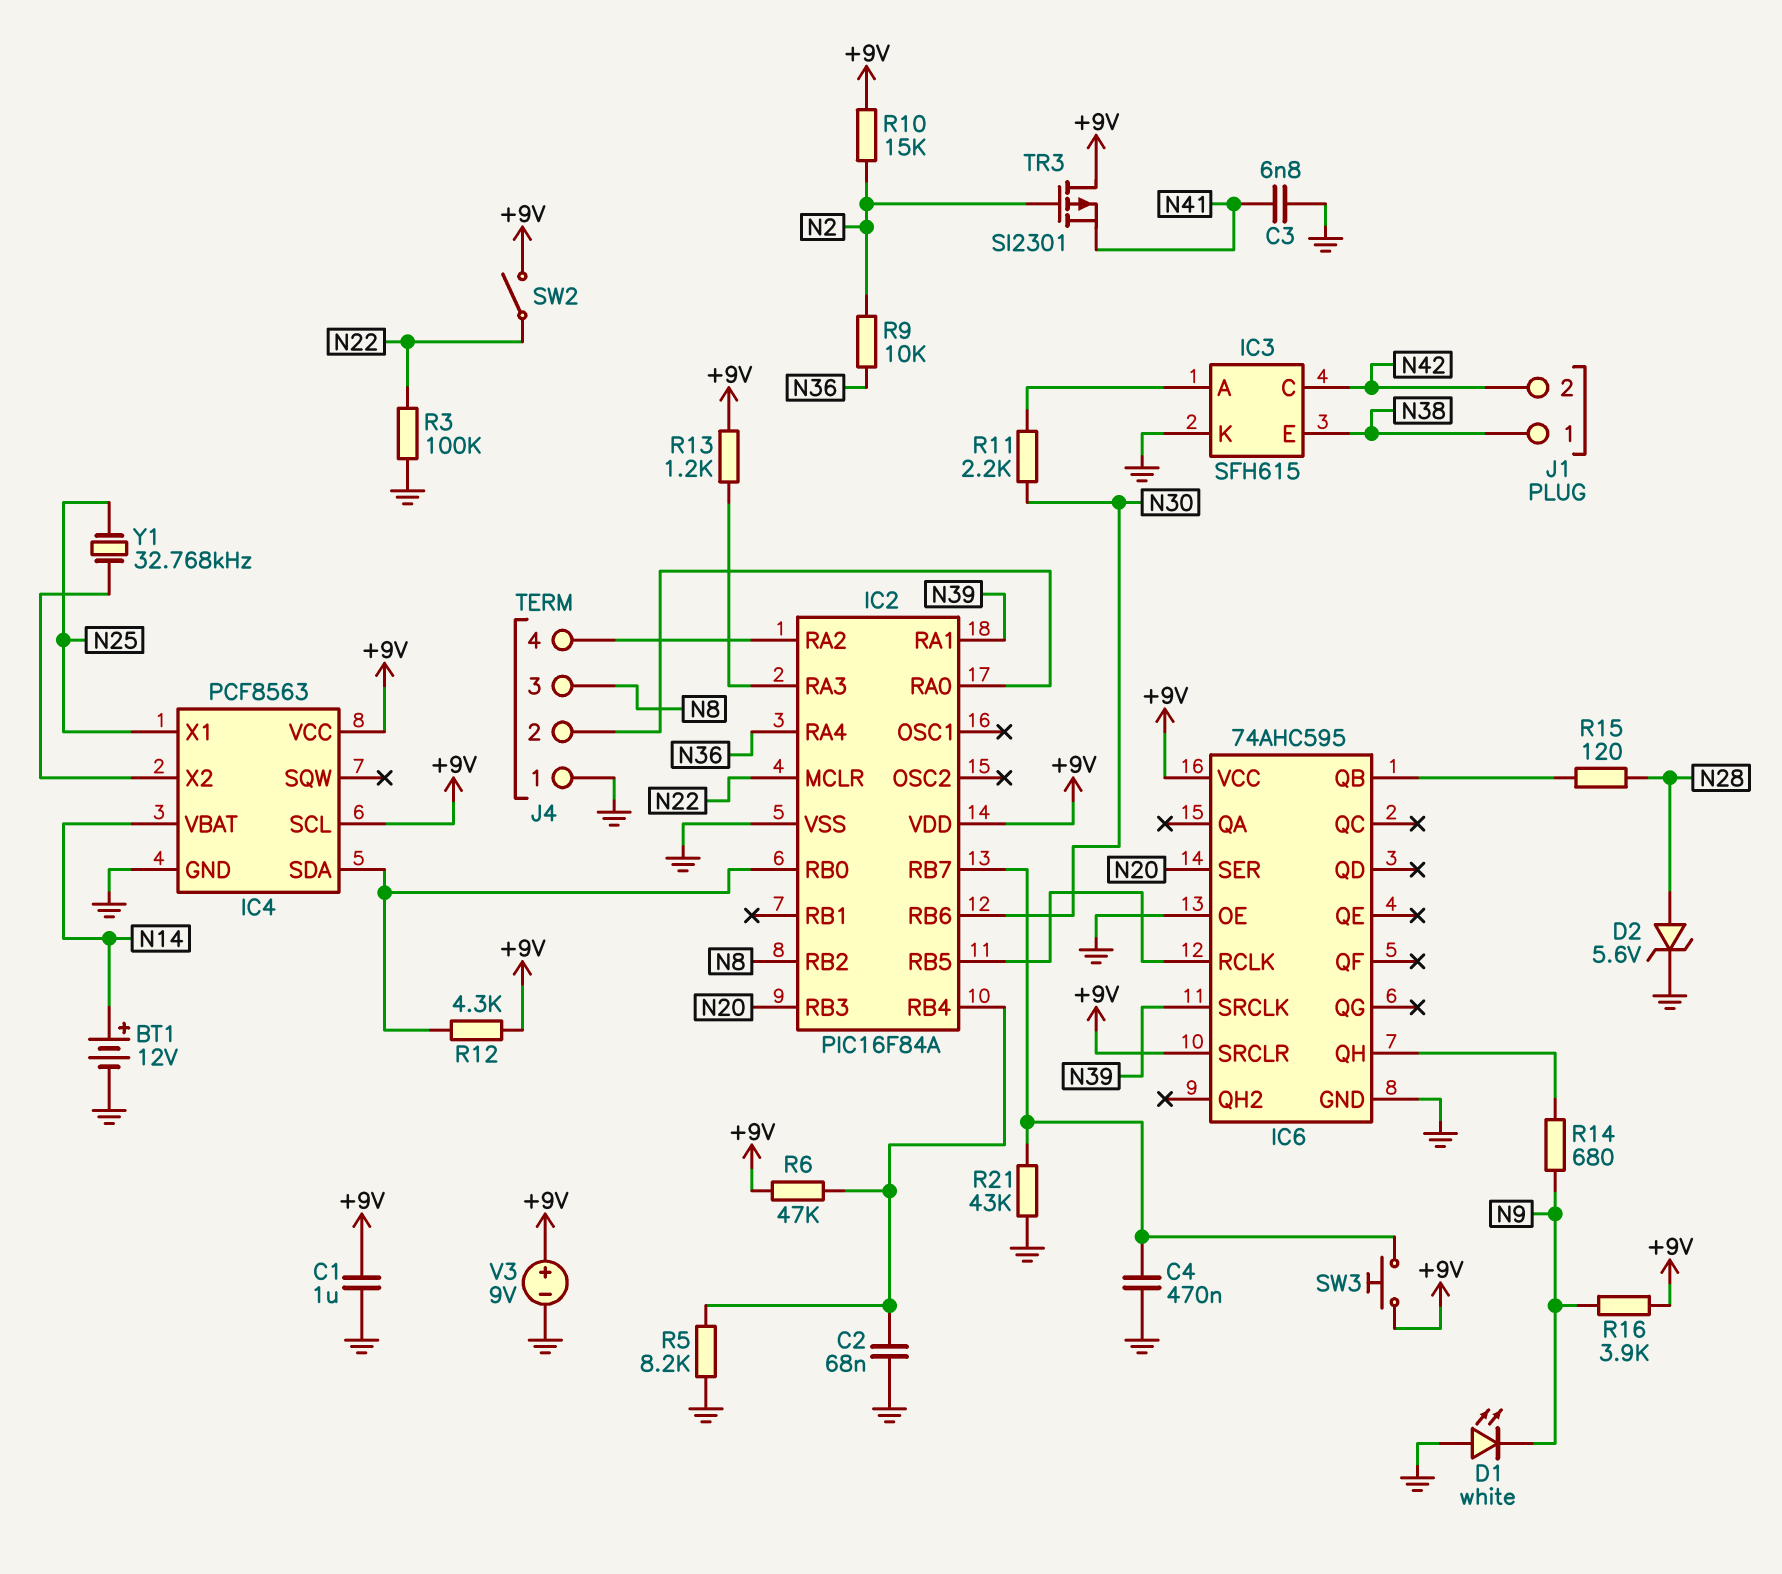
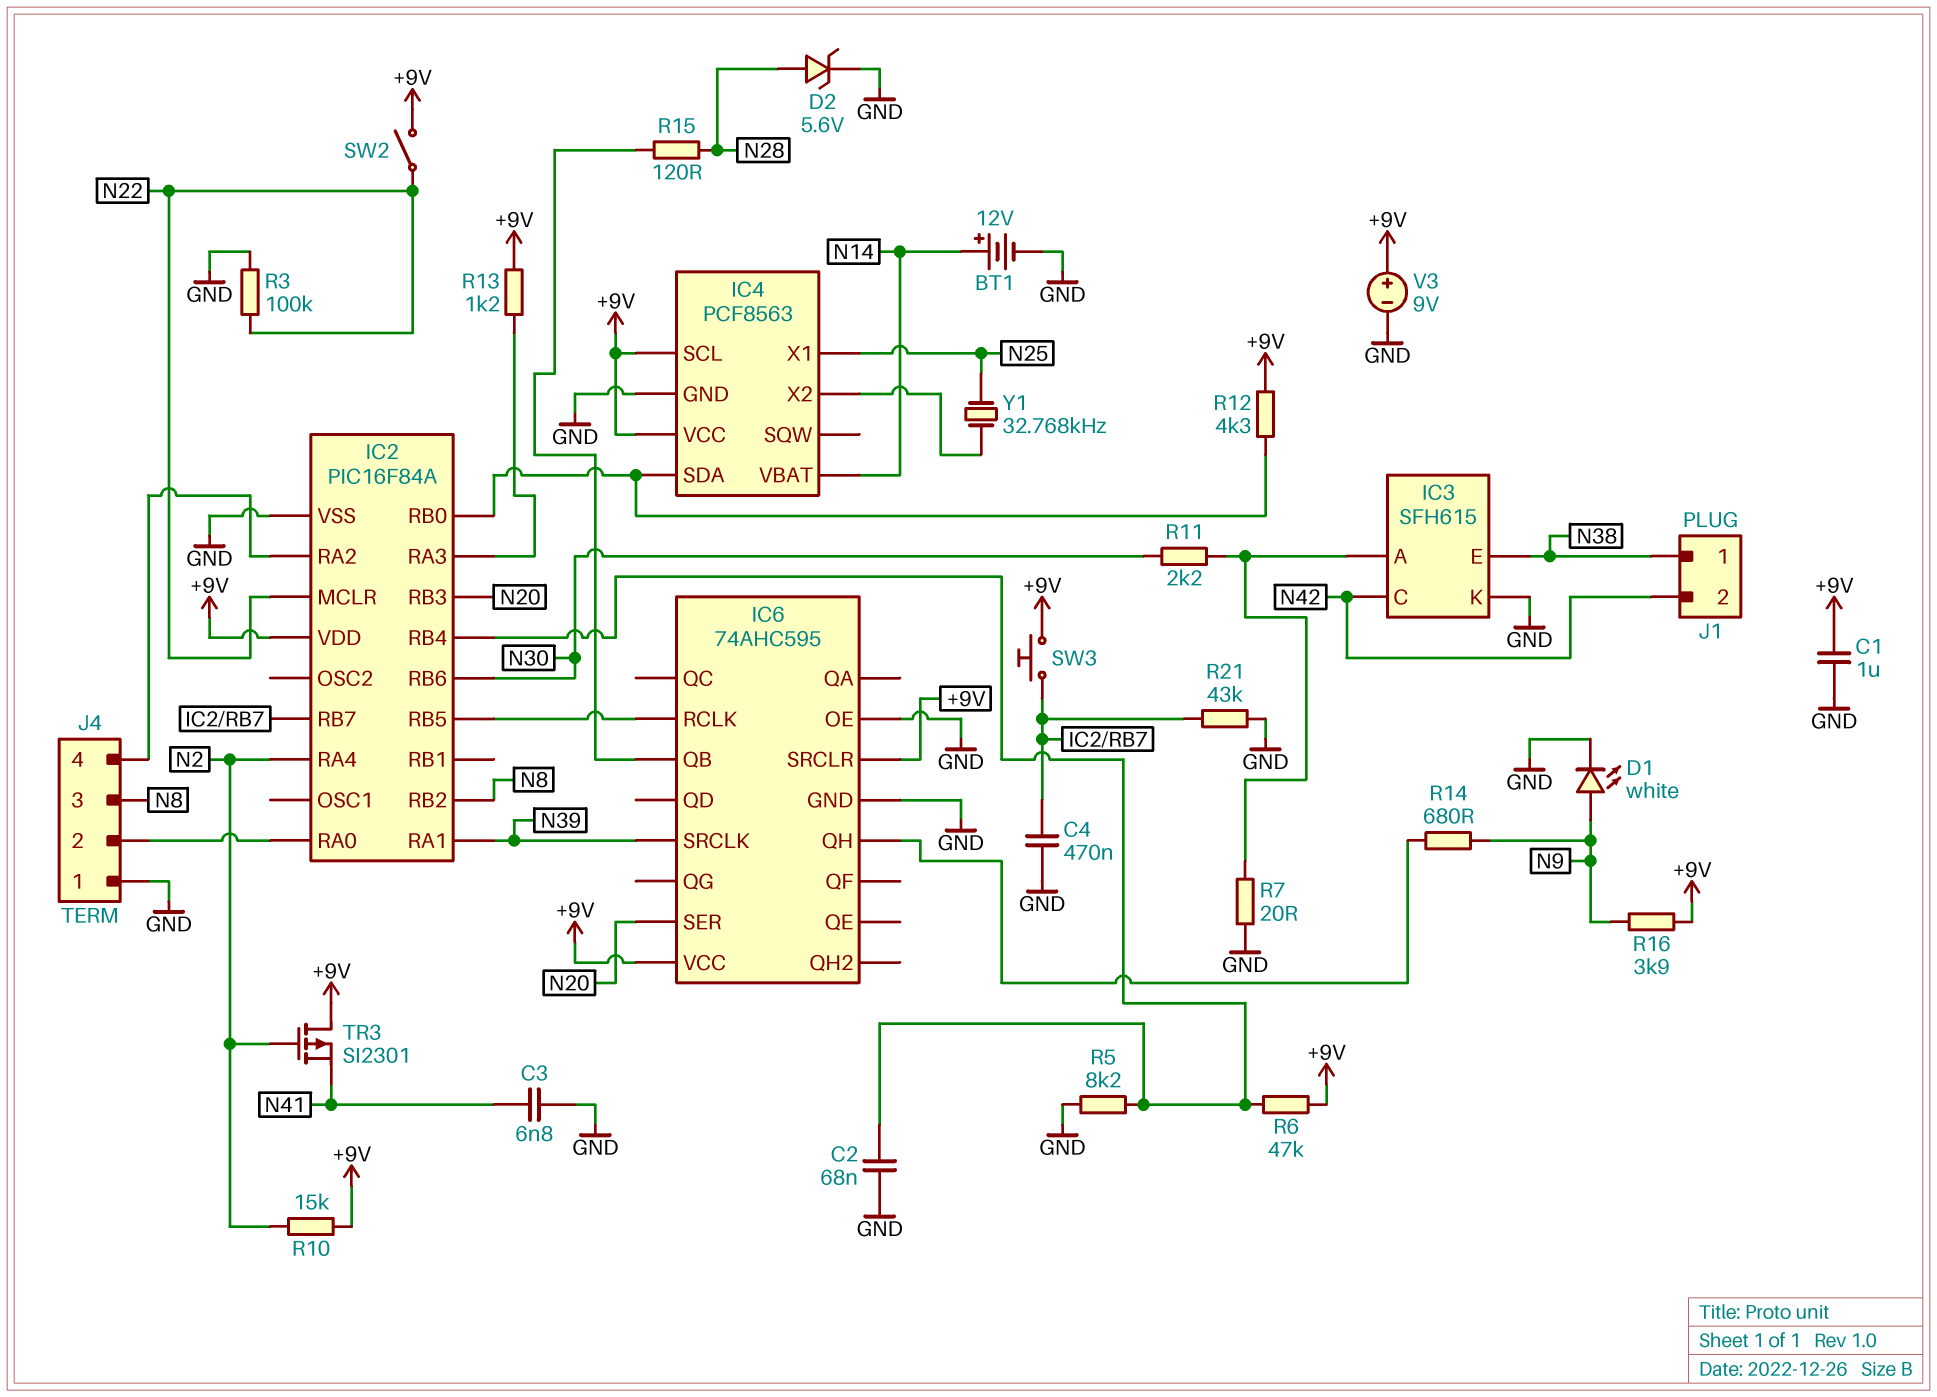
D1: LED white (A GND, K N9) -> LED white (A N9, K GND)
IC2 pin RA4: N36 -> N2
R7: none -> 20 (GND, IC3/A)
R9: 10k (N2, N36) -> none

